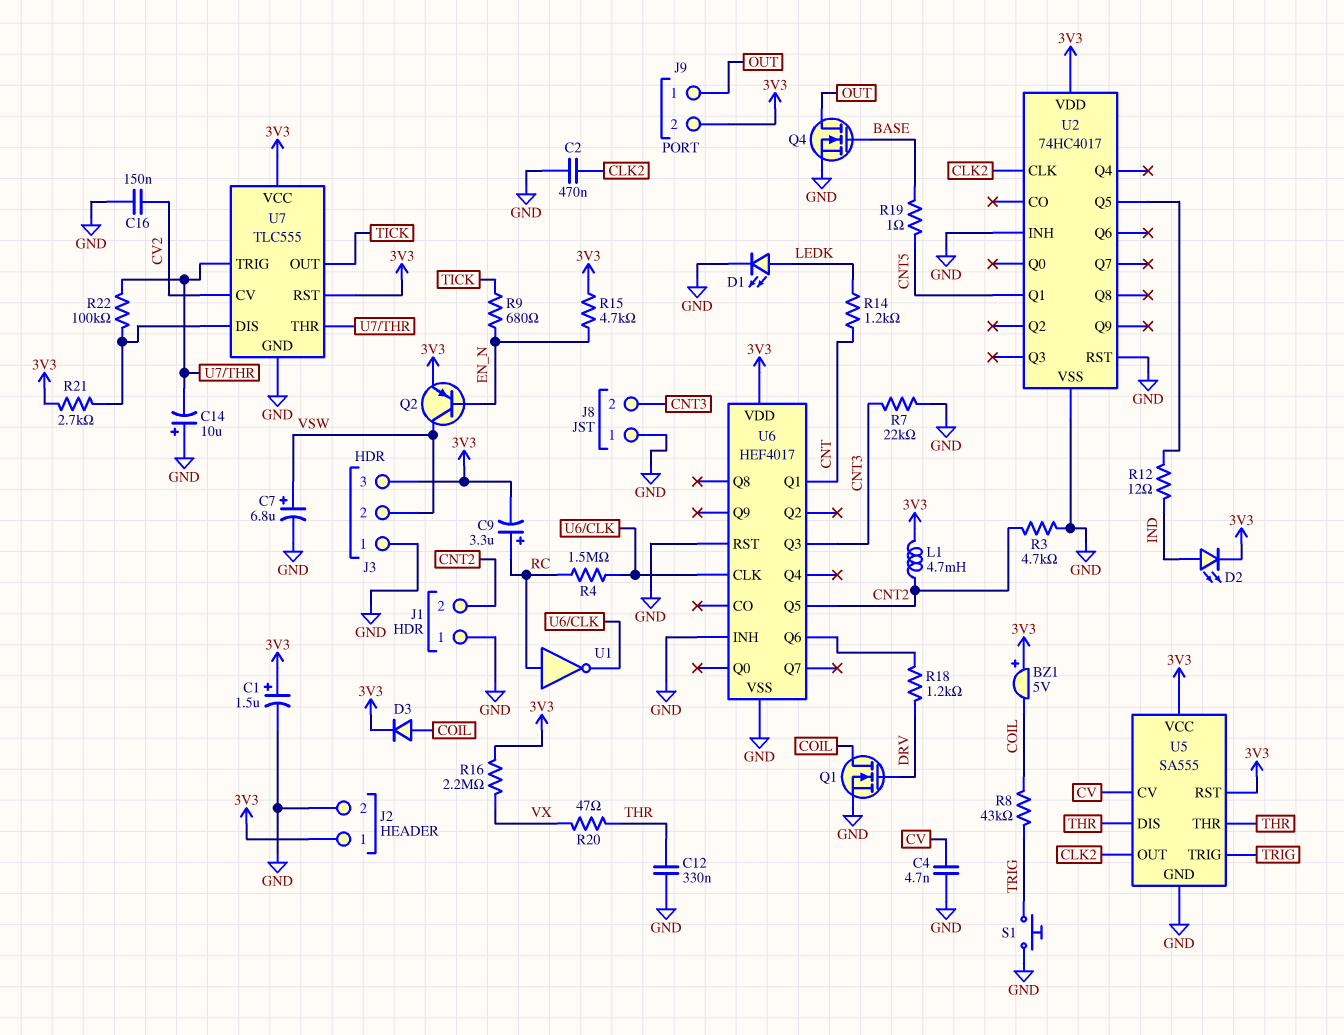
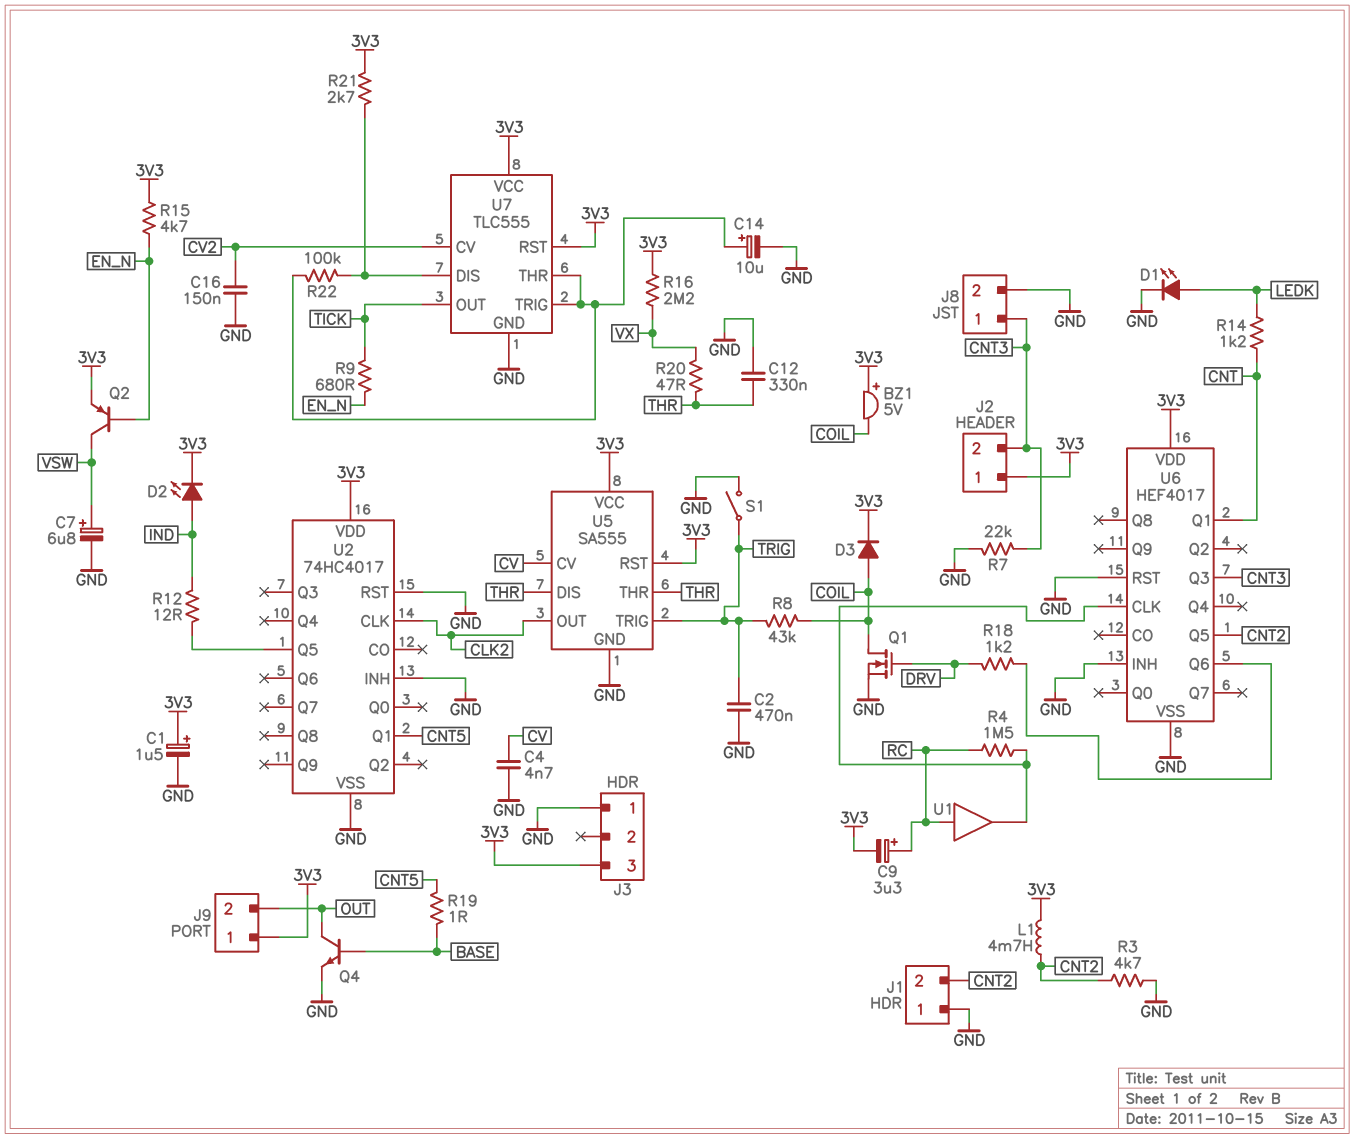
C2: 470nF (CLK2, GND) -> 470nF (GND, TRIG)
C14: 10uF (plus GND, minus U7/THR) -> 10uF (plus U7/THR, minus GND)
J2 pin 2: GND -> CNT3
J3 pin 2: VSW -> none
J8 pin 1: GND -> CNT3
J8 pin 2: CNT3 -> GND
J9 pin 1: OUT -> 3V3
J9 pin 2: 3V3 -> OUT
Q4: NMOS (G BASE, D OUT, S GND) -> NPN (B BASE, C OUT, E GND)
S1: button (GND, TRIG) -> switch (GND, TRIG)
U1: NOT (in RC, out U6/CLK) -> buffer (in RC, out U6/CLK)

